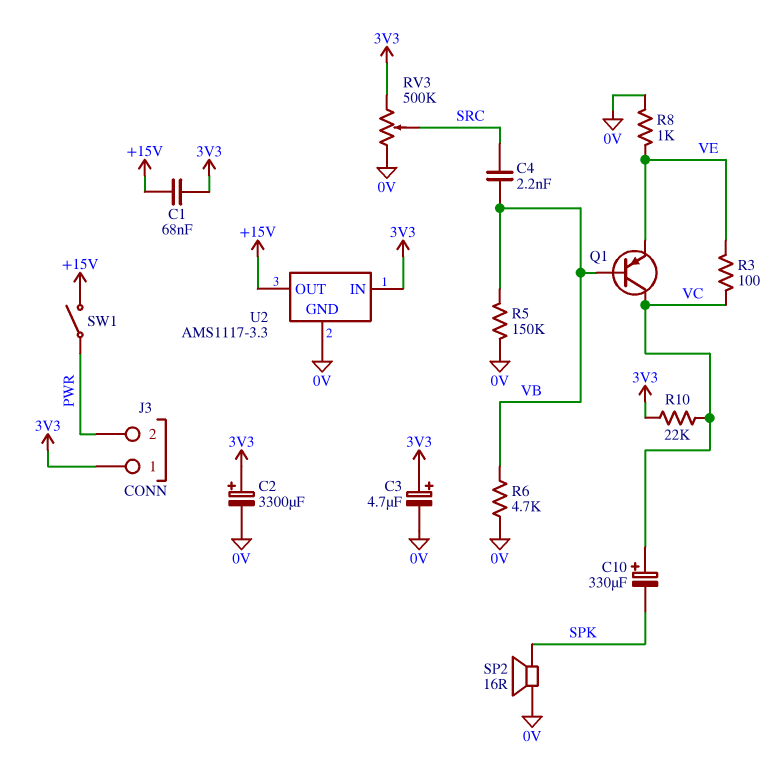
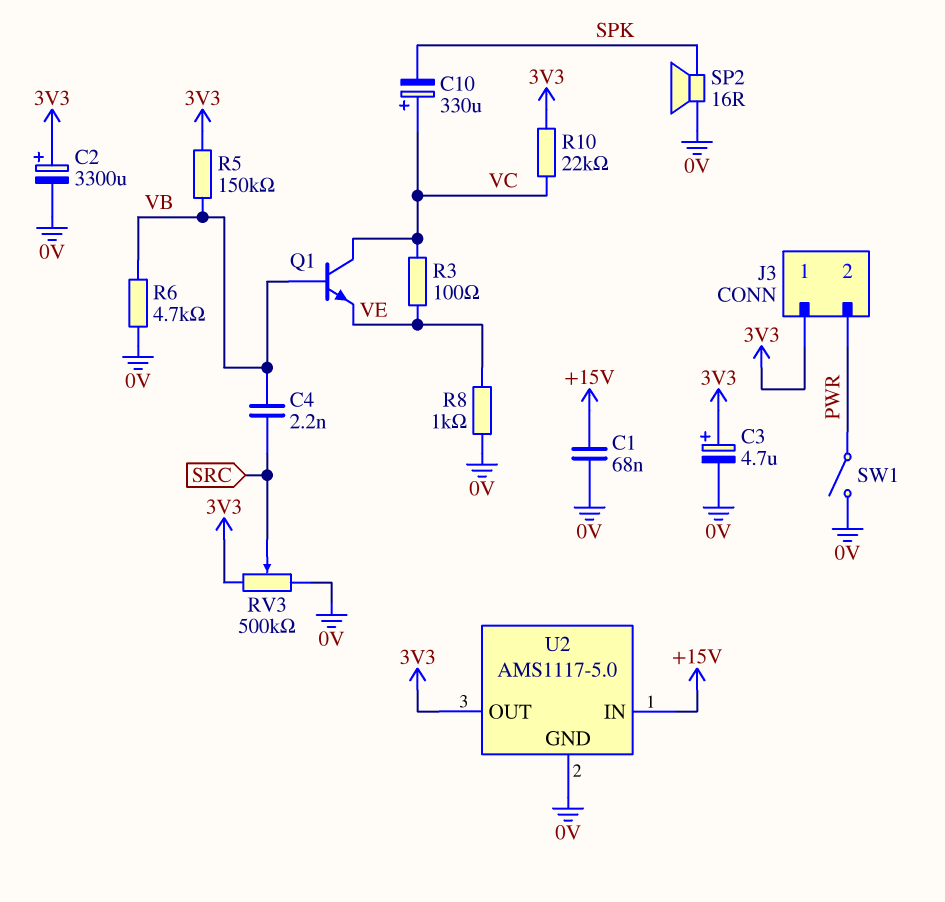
C1: 68nF (+15V, 3V3) -> 68nF (+15V, 0V)
Q1: PNP (B VB, C VC, E VE) -> NPN (B VB, C VC, E VE)
R5: 150k (0V, VB) -> 150k (3V3, VB)
SW1: switch (+15V, PWR) -> switch (0V, PWR)
U2: AMS1117-3.3 -> AMS1117-5.0
U2 pin IN: 3V3 -> +15V
U2 pin OUT: +15V -> 3V3

